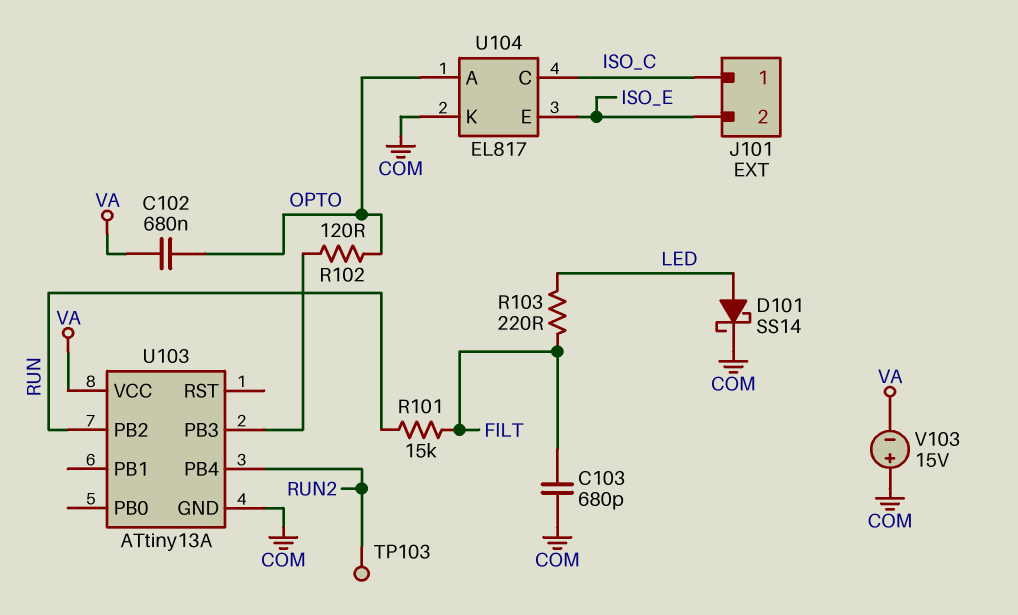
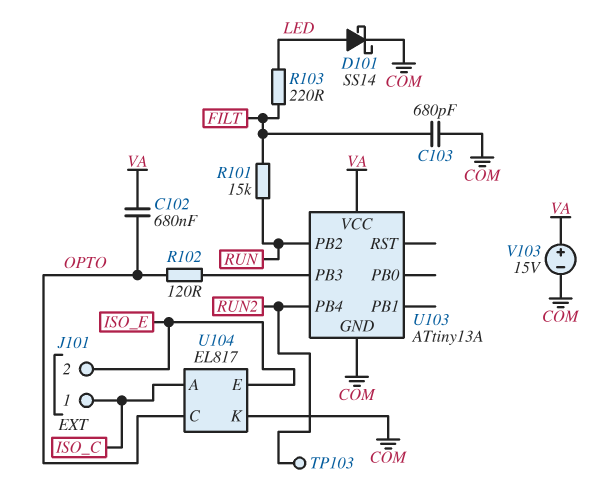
U104 pin A: OPTO -> ISO_C
U104 pin C: ISO_C -> OPTO
V103: 15V (plus COM, minus VA) -> 15V (plus VA, minus COM)

